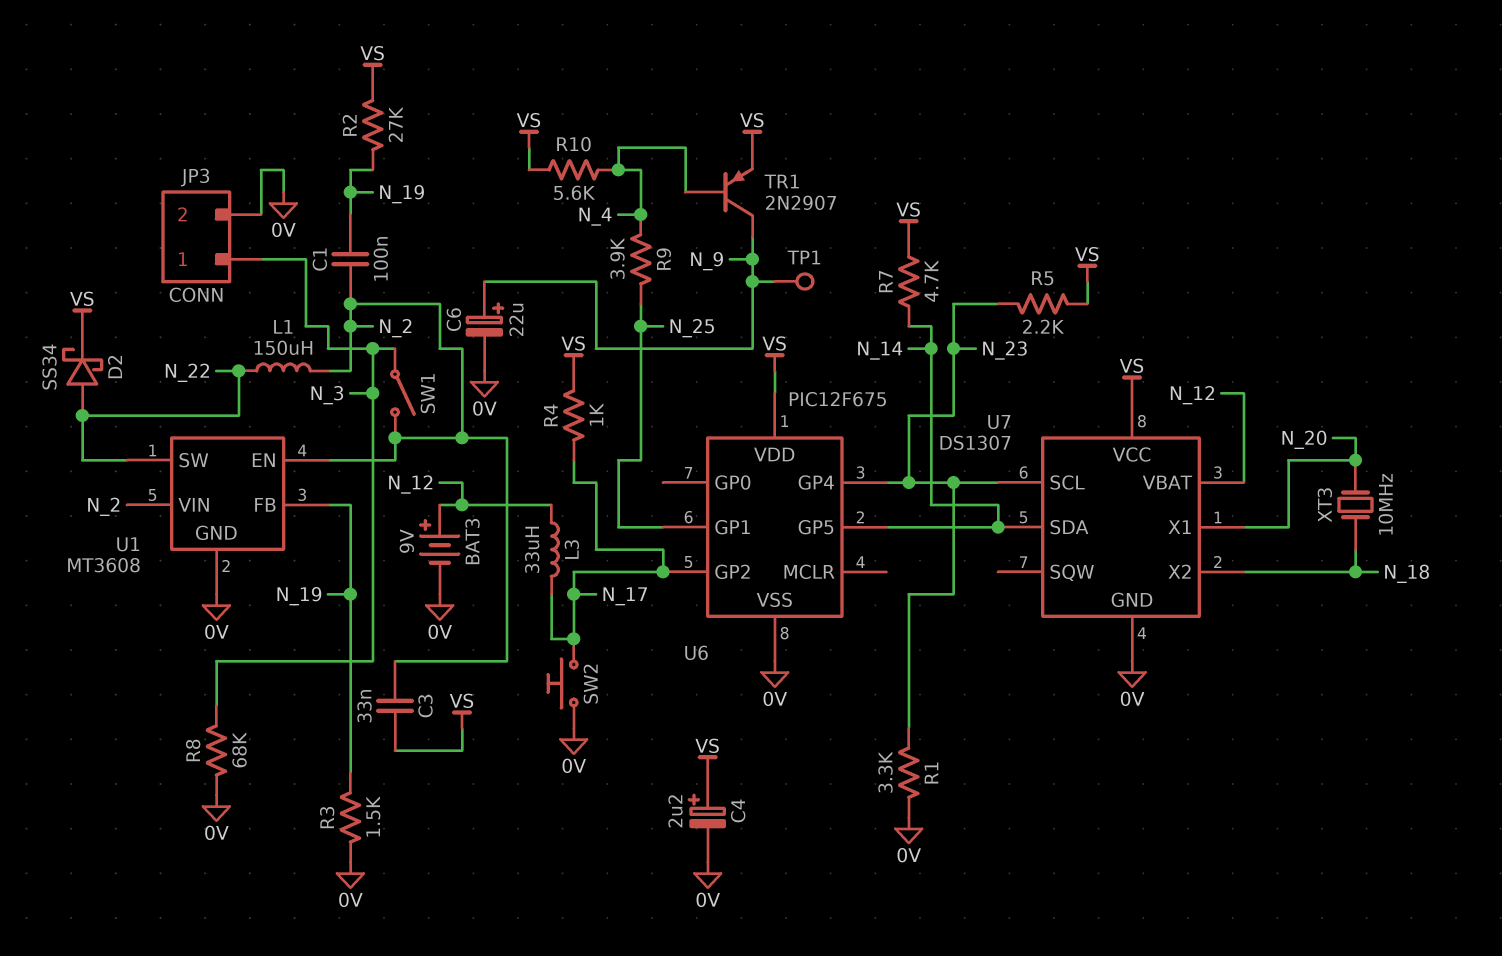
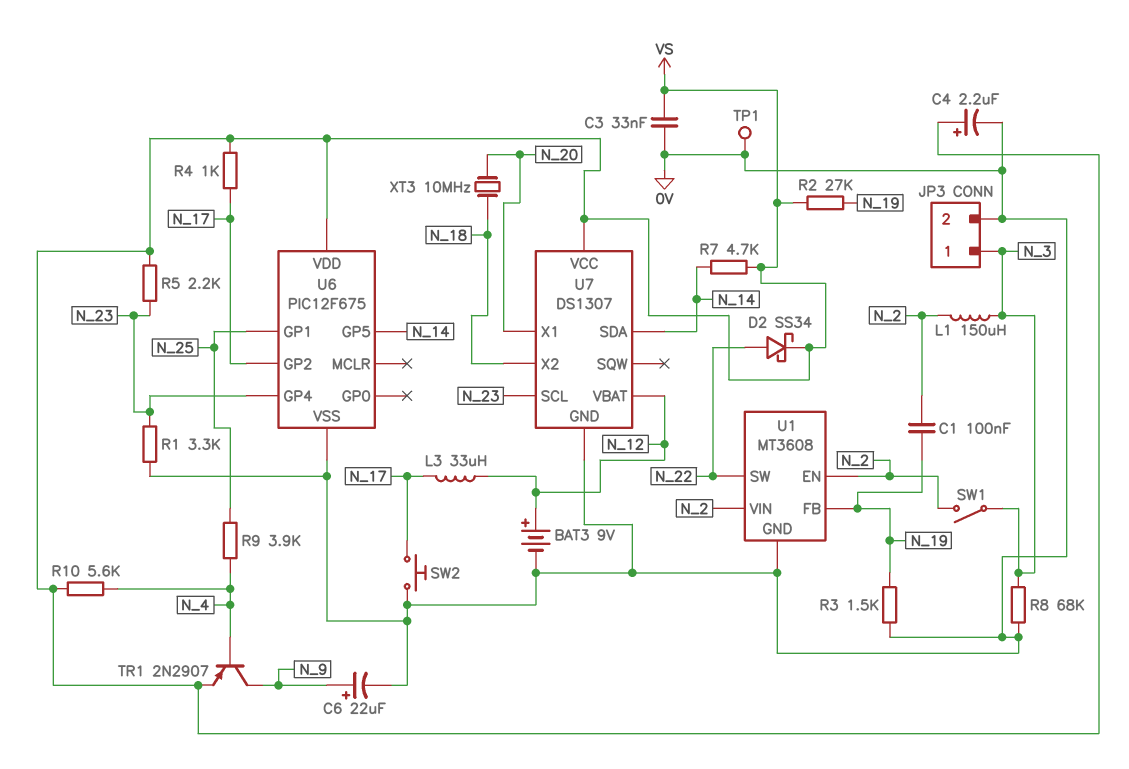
C3: 33nF (N_2, VS) -> 33nF (0V, VS)
L1: 150uH (N_2, N_22) -> 150uH (N_2, N_3)
TP1: test point (N_9) -> test point (0V)

